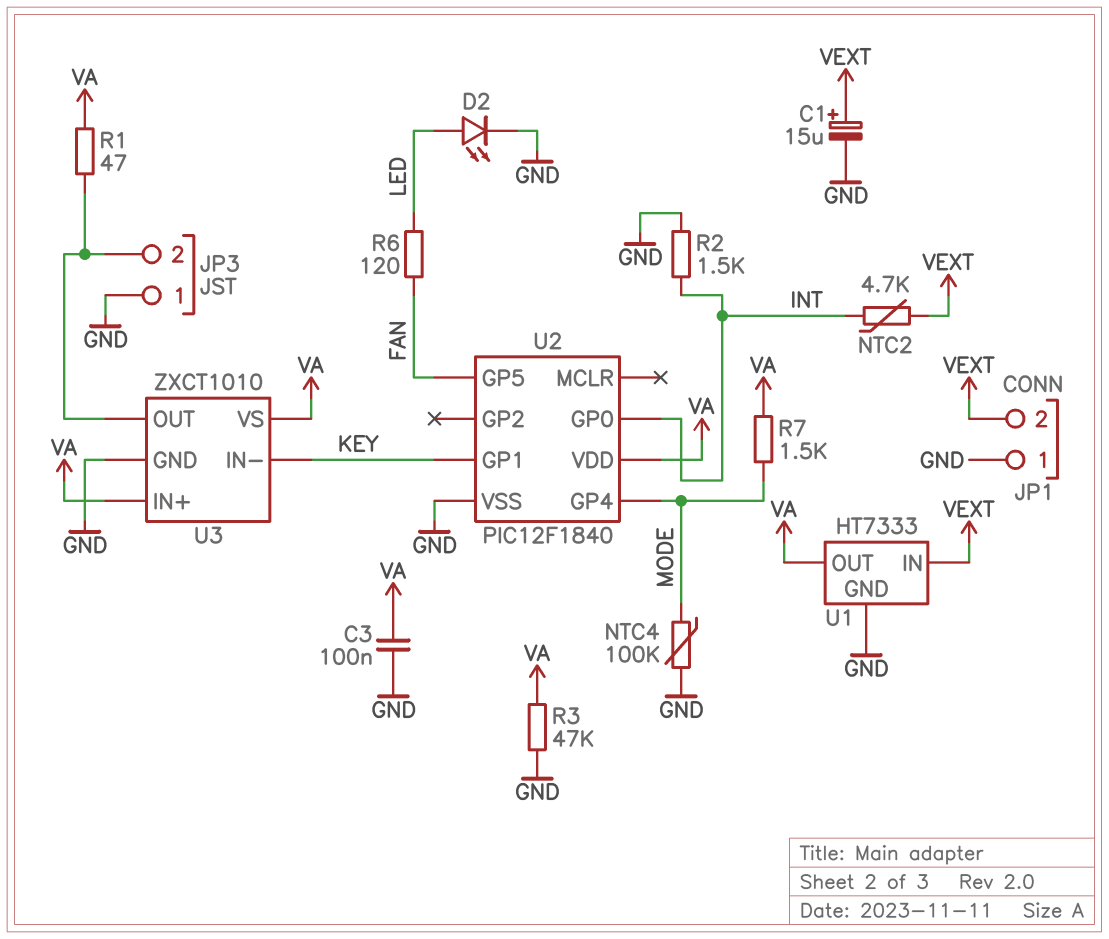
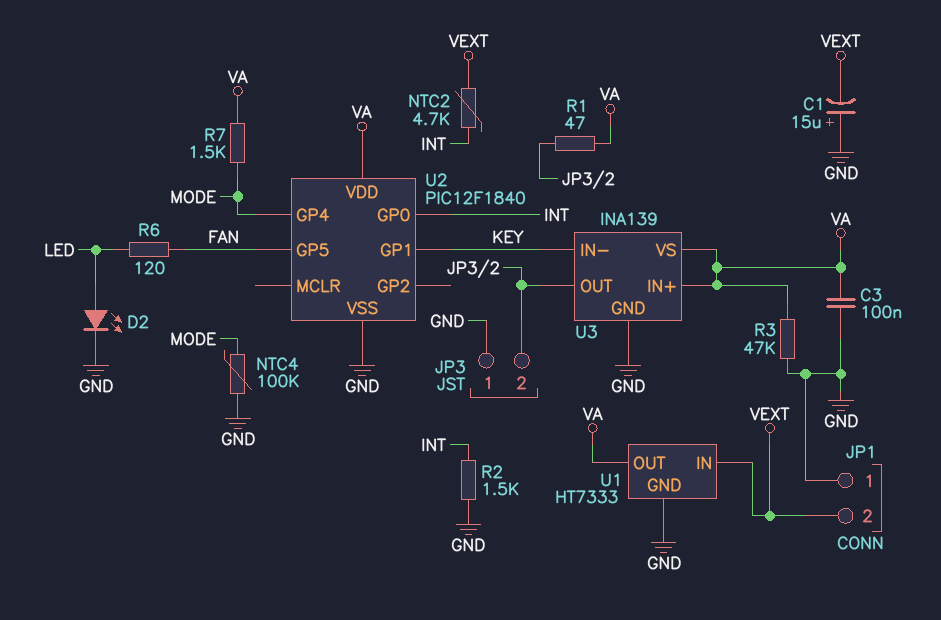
C1: 15uF (plus VEXT, minus GND) -> 15uF (plus GND, minus VEXT)
U3: ZXCT1010 -> INA139

